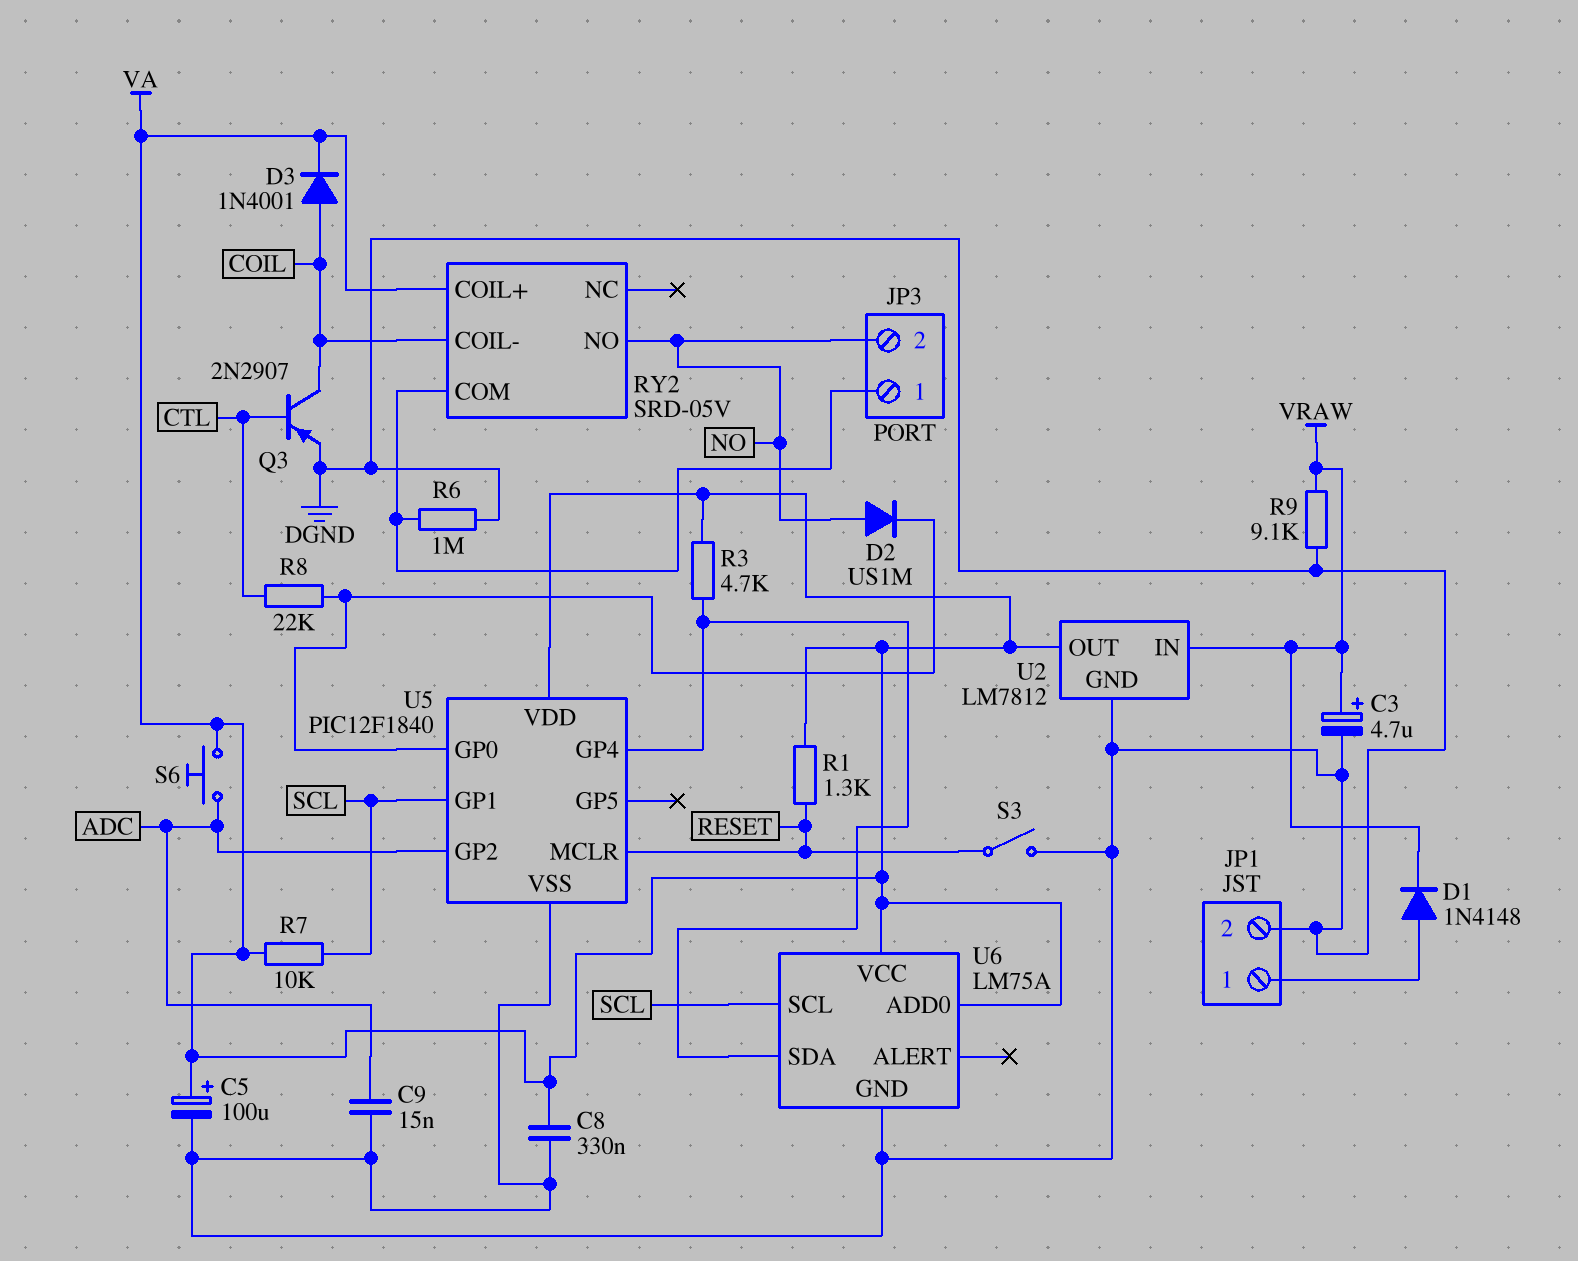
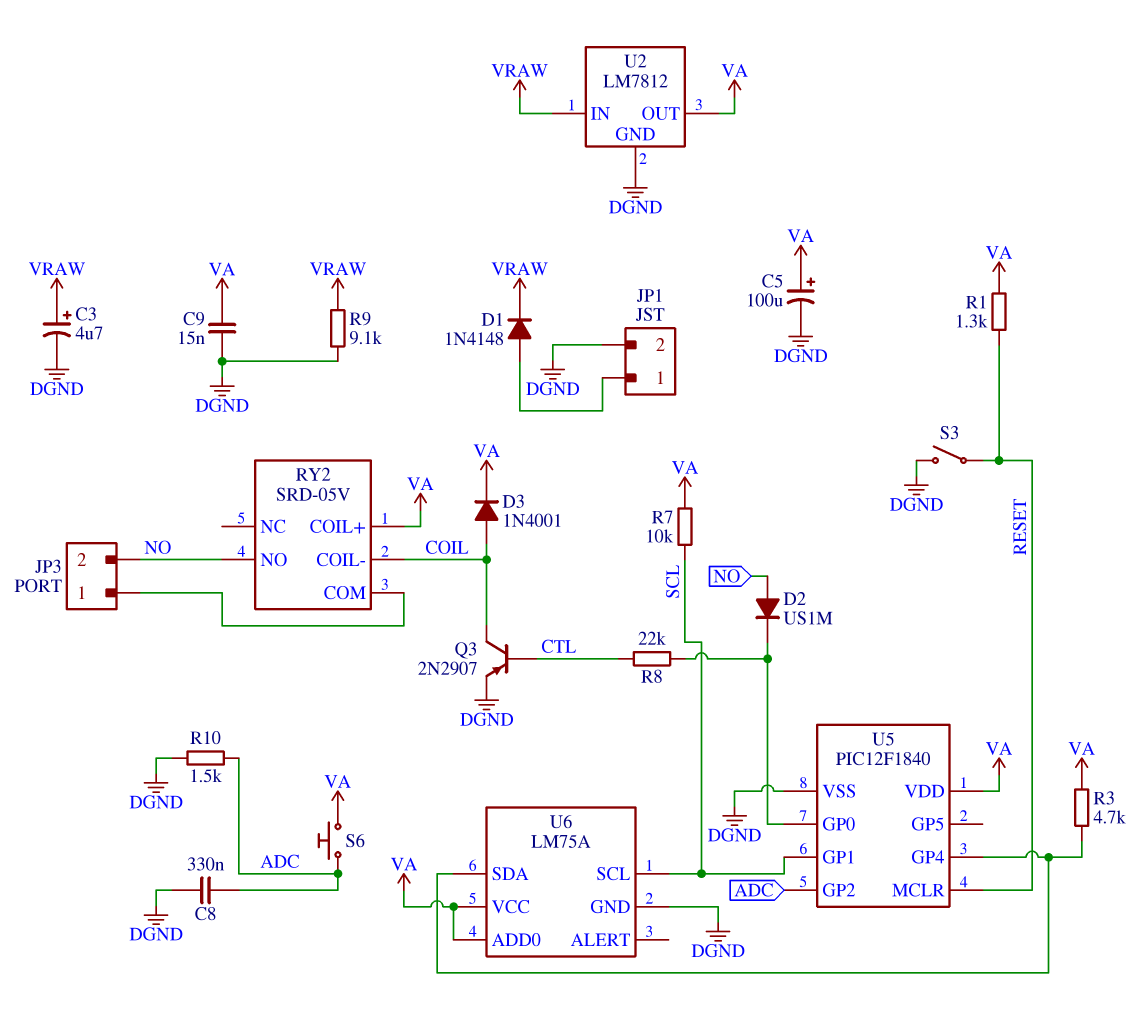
C8: 330nF (DGND, VA) -> 330nF (ADC, DGND)
C9: 15nF (ADC, DGND) -> 15nF (DGND, VA)
R6: 1M (DGND, JP3/1) -> none
R10: none -> 1.5k (ADC, DGND)

